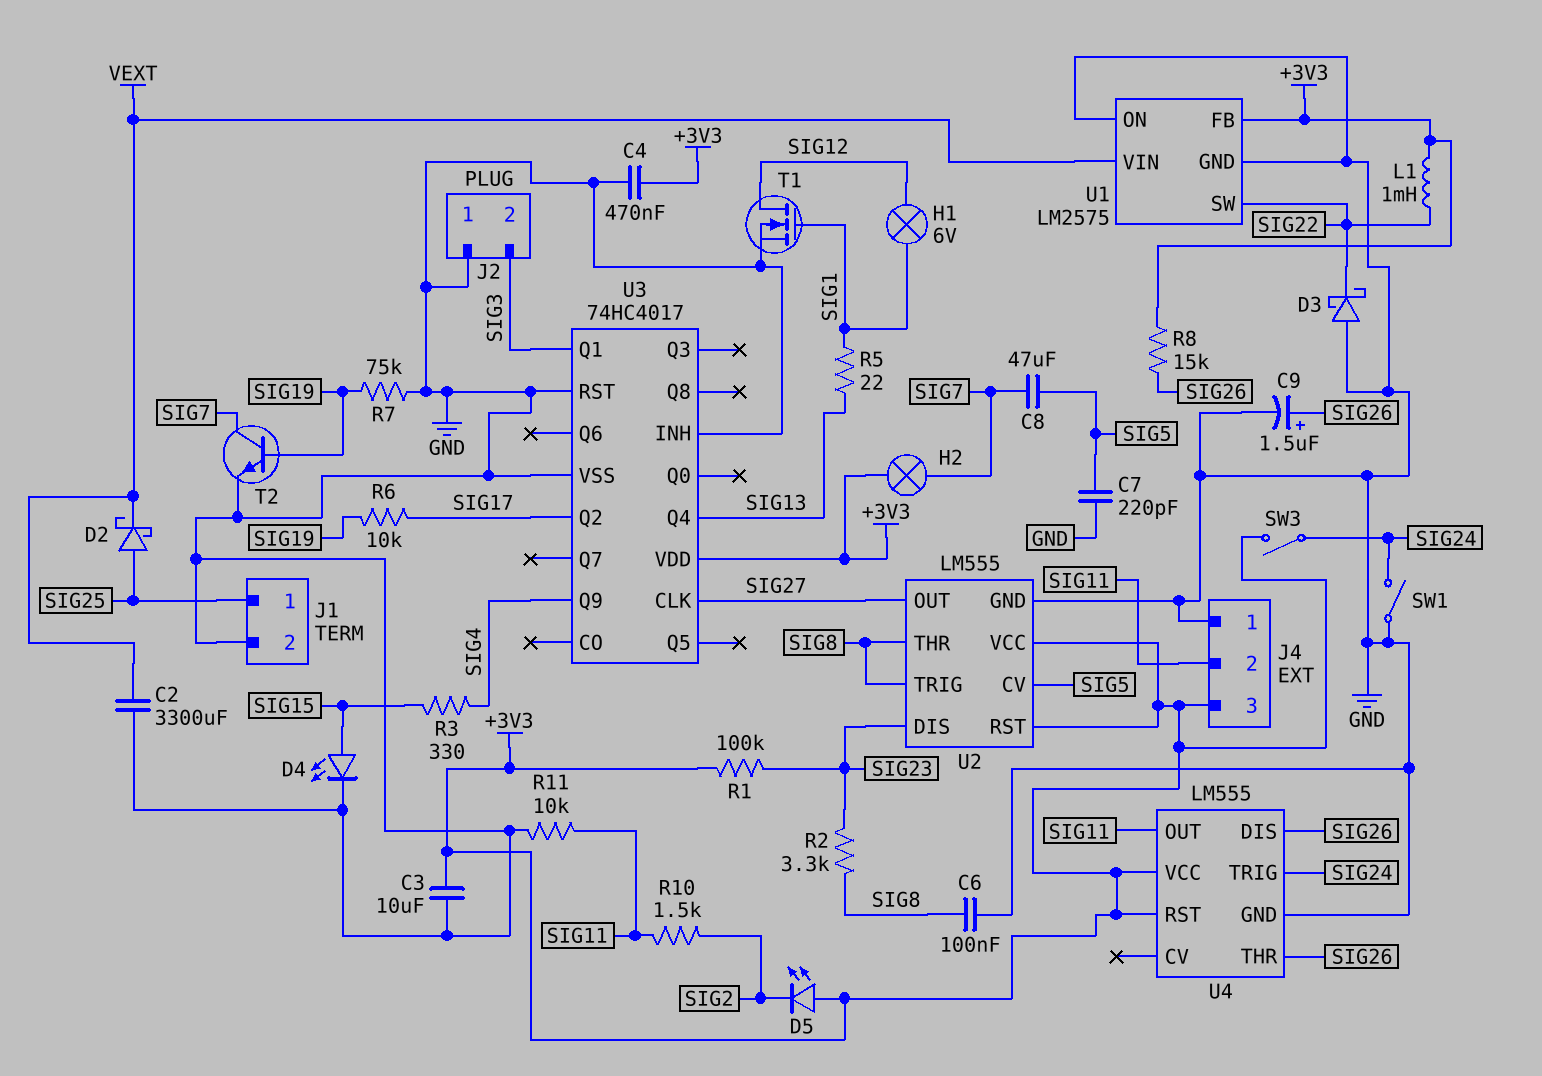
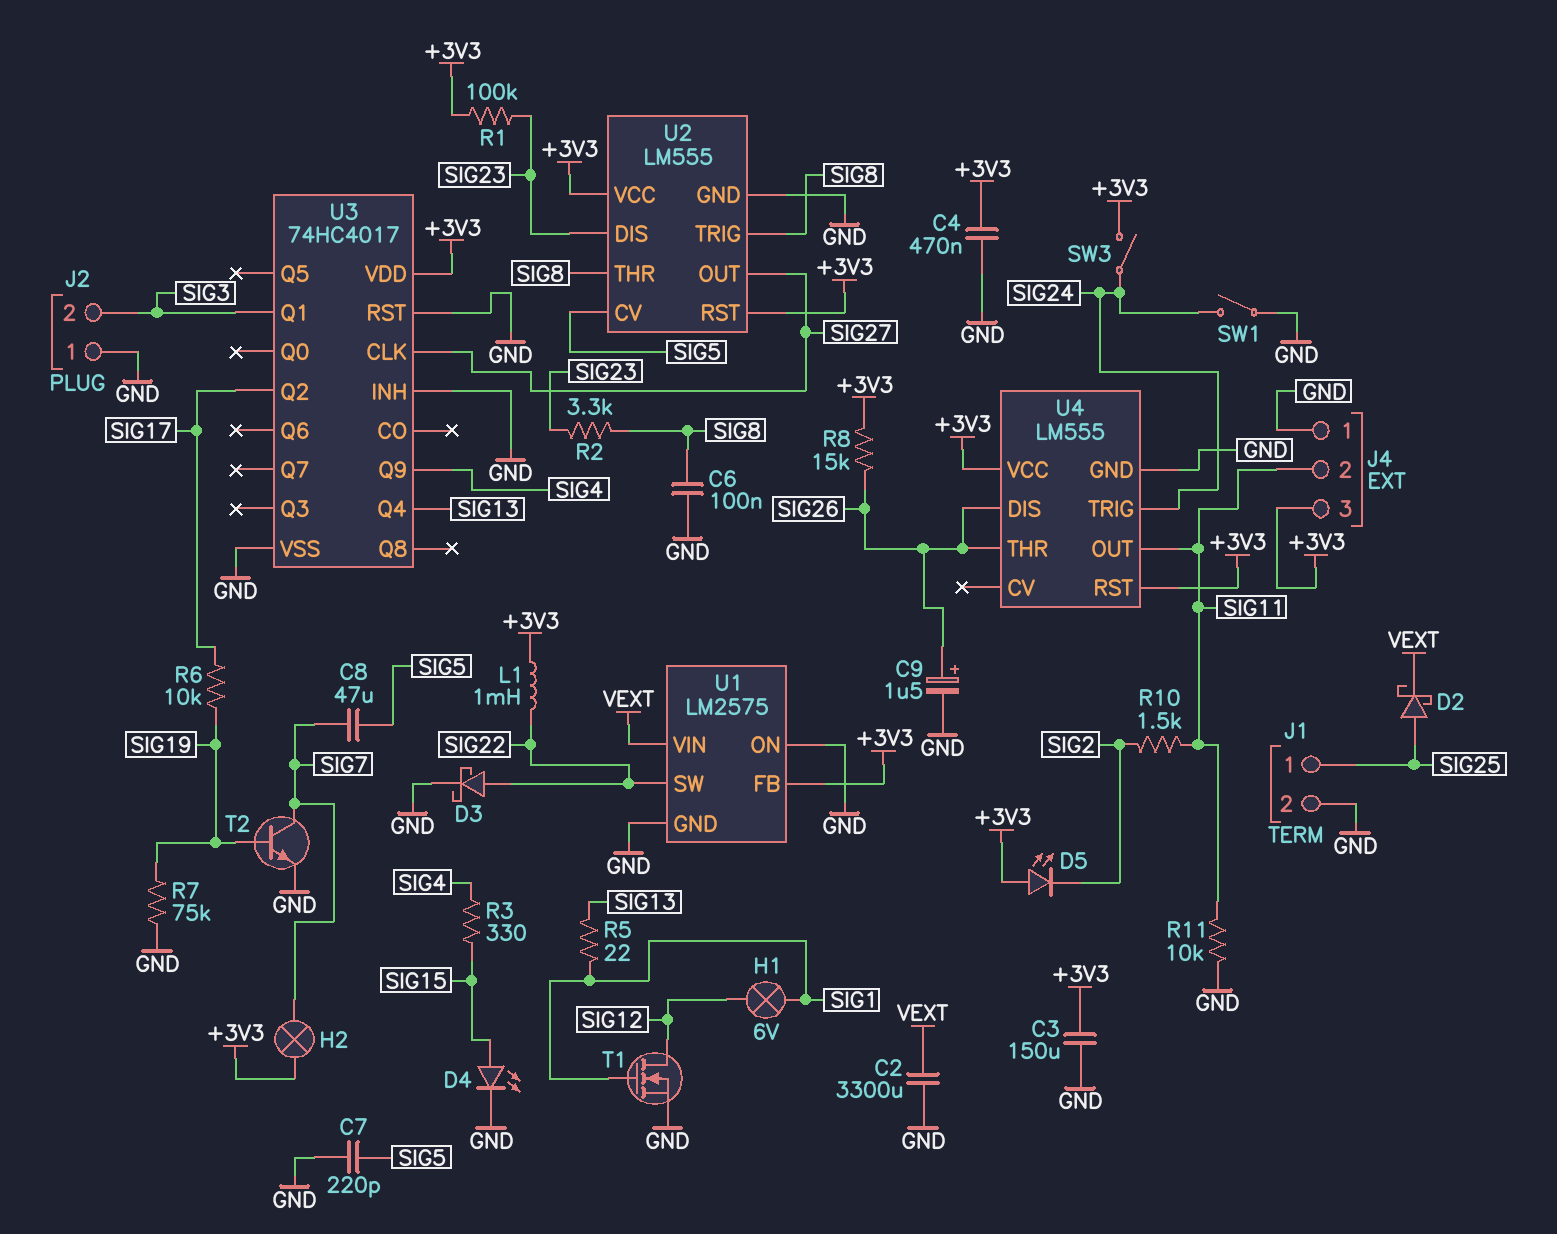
C3: 10uF (+3V3, GND) -> 150uF (+3V3, GND)
D3: schottky (A GND, K SIG22) -> schottky (A SIG22, K GND)

